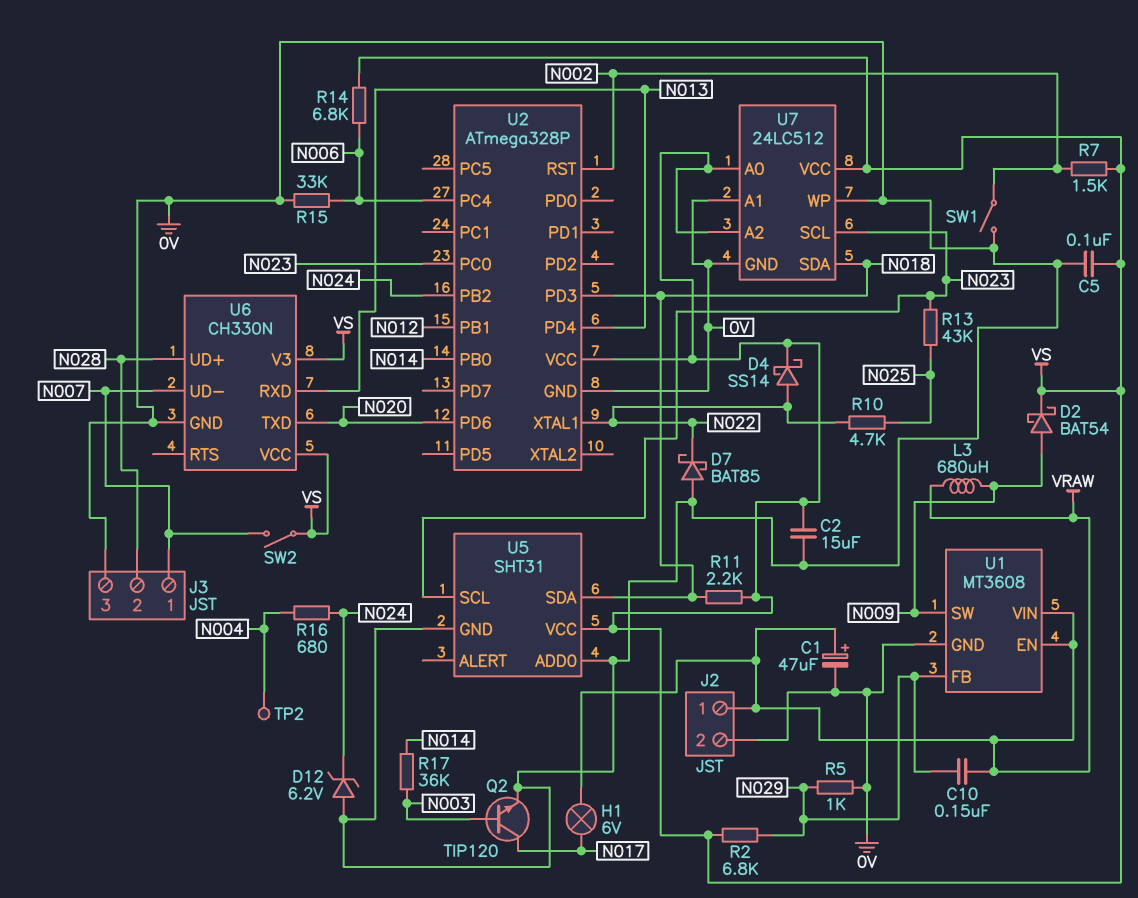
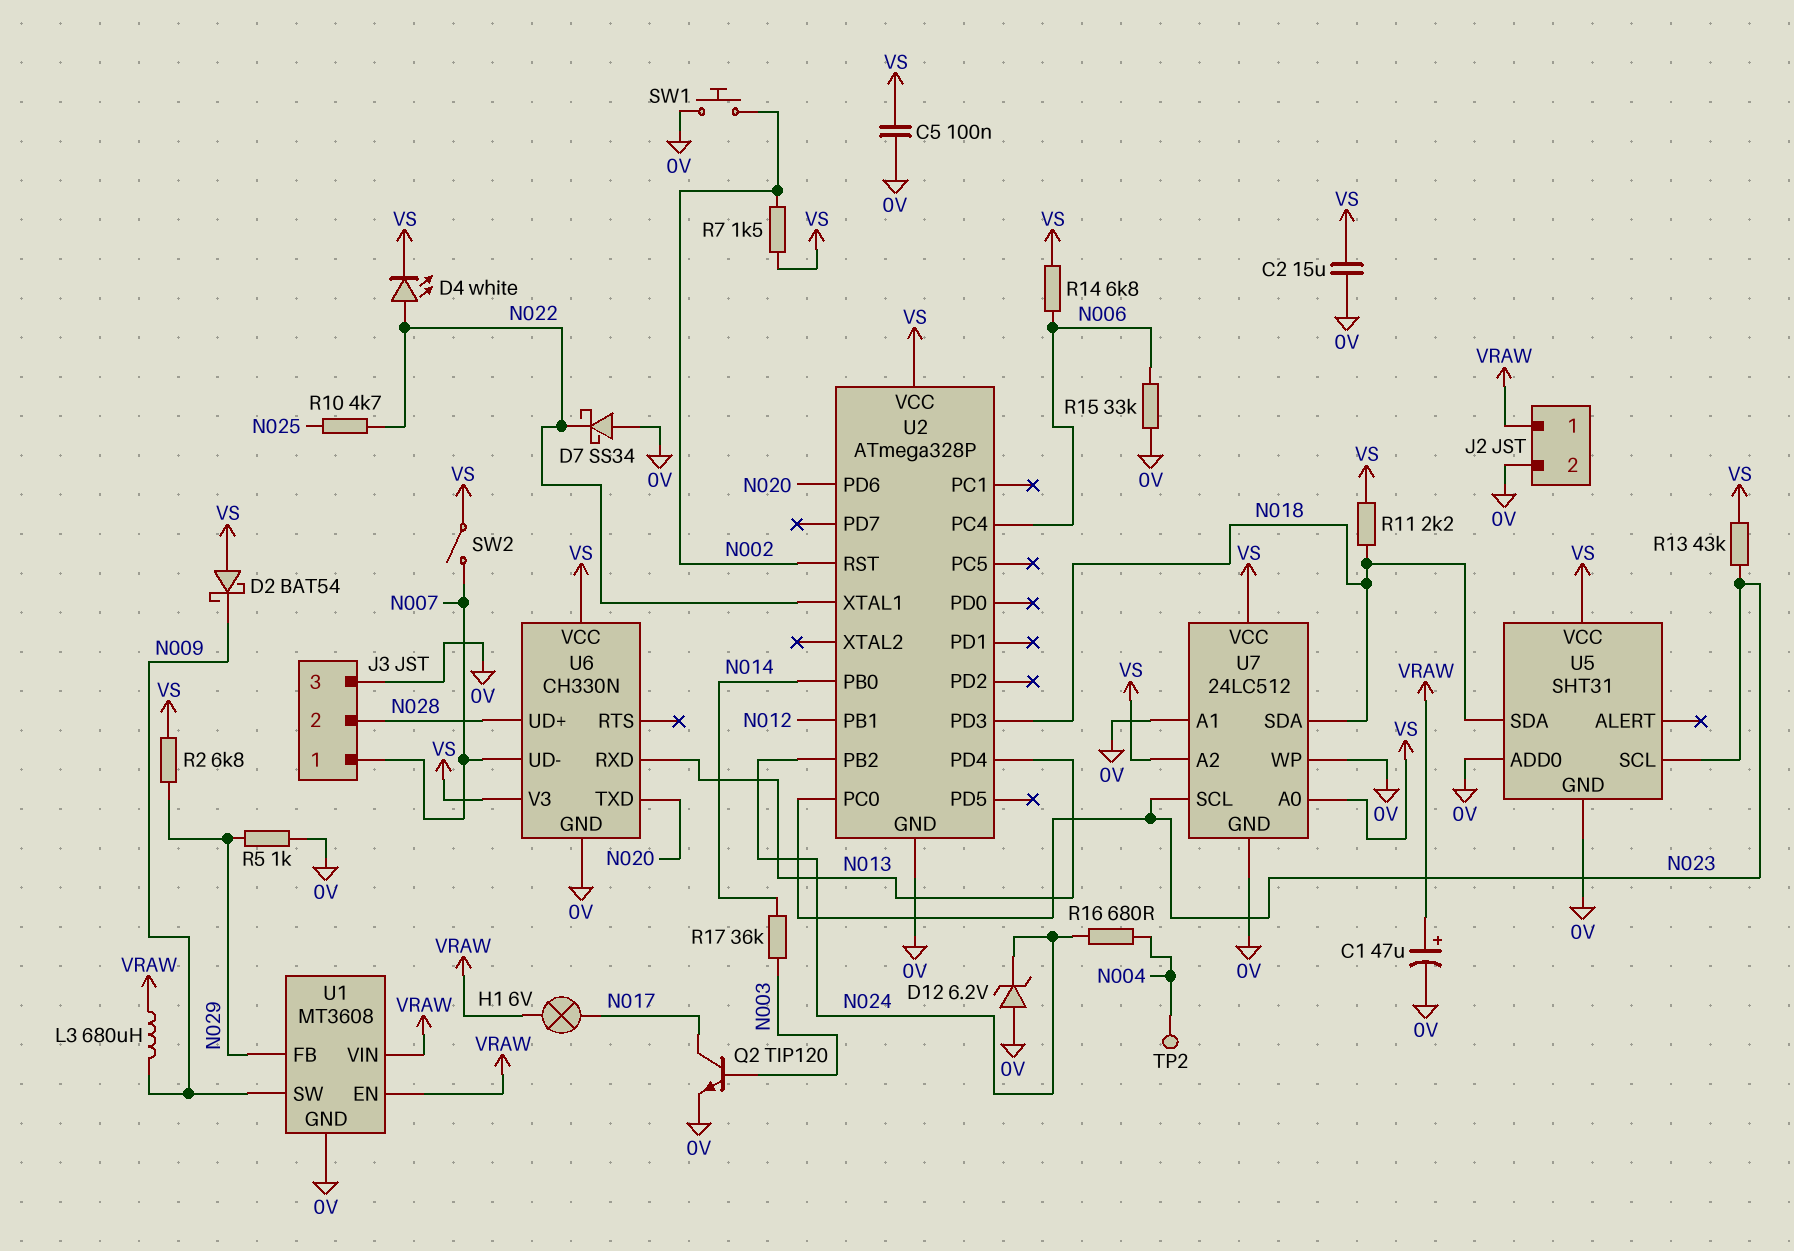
C10: 150nF (N029, VRAW) -> none
D2: schottky BAT54 (A N009, K VS) -> schottky BAT54 (A VS, K N009)
D4: schottky SS14 (A N022, K VS) -> LED white (A N022, K VS)
D7: schottky BAT85 (A 0V, K N022) -> schottky SS34 (A 0V, K N022)
R13: 43k (N023, N025) -> 43k (N023, VS)
SW1: switch (0V, N002) -> button (0V, N002)

